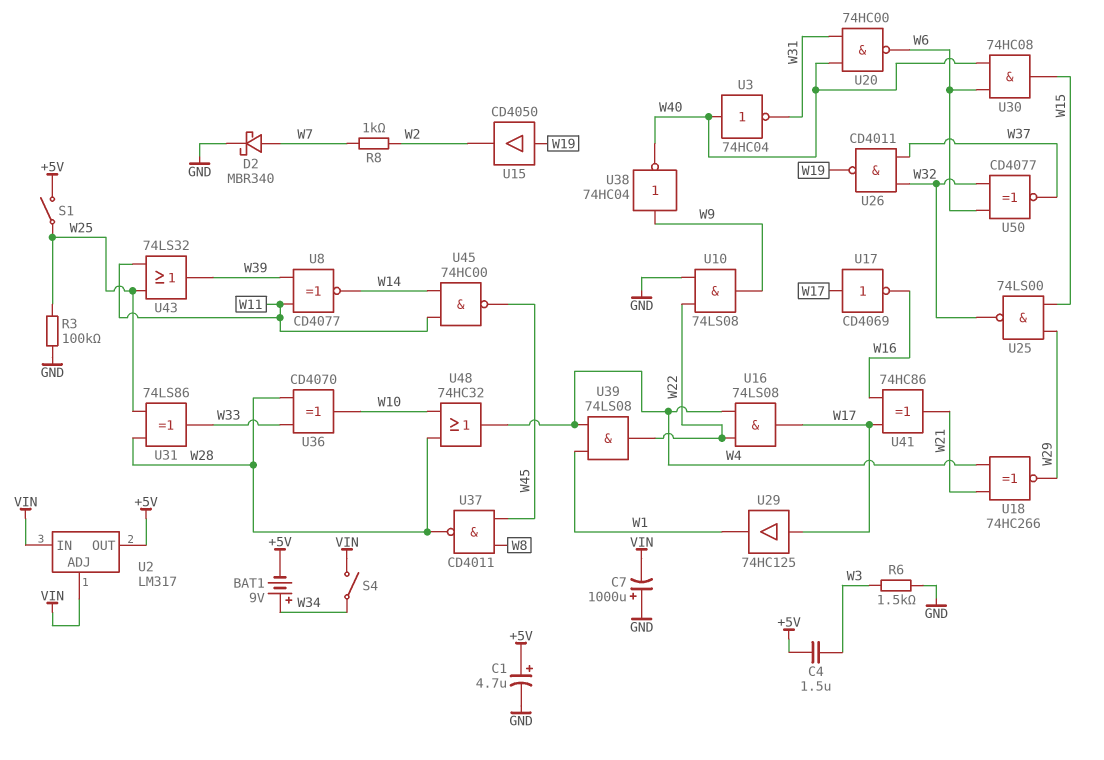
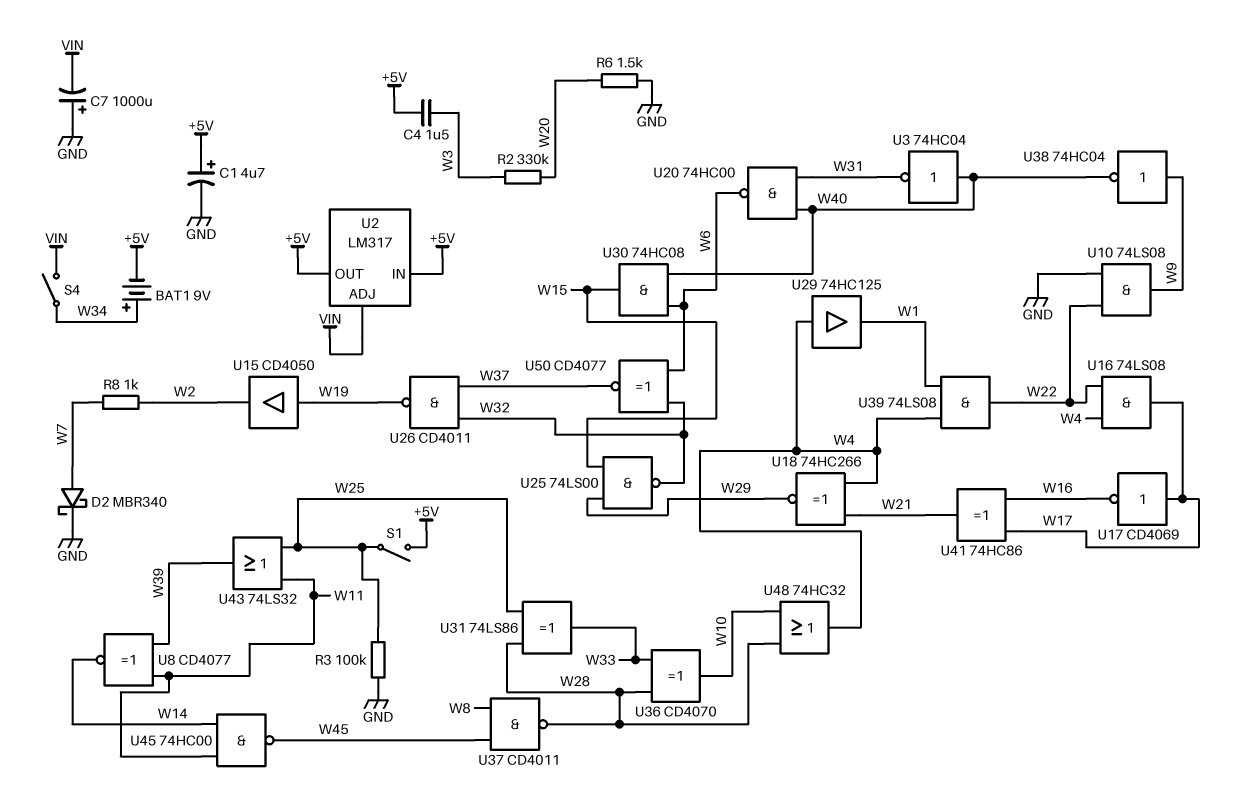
R2: none -> 330k (W3, W20)
R6: 1.5k (GND, W3) -> 1.5k (GND, W20)
U2 pin IN: VIN -> +5V
U29: buffer 74HC125 (in W17, out W1) -> buffer 74HC125 (in W4, out W1)

